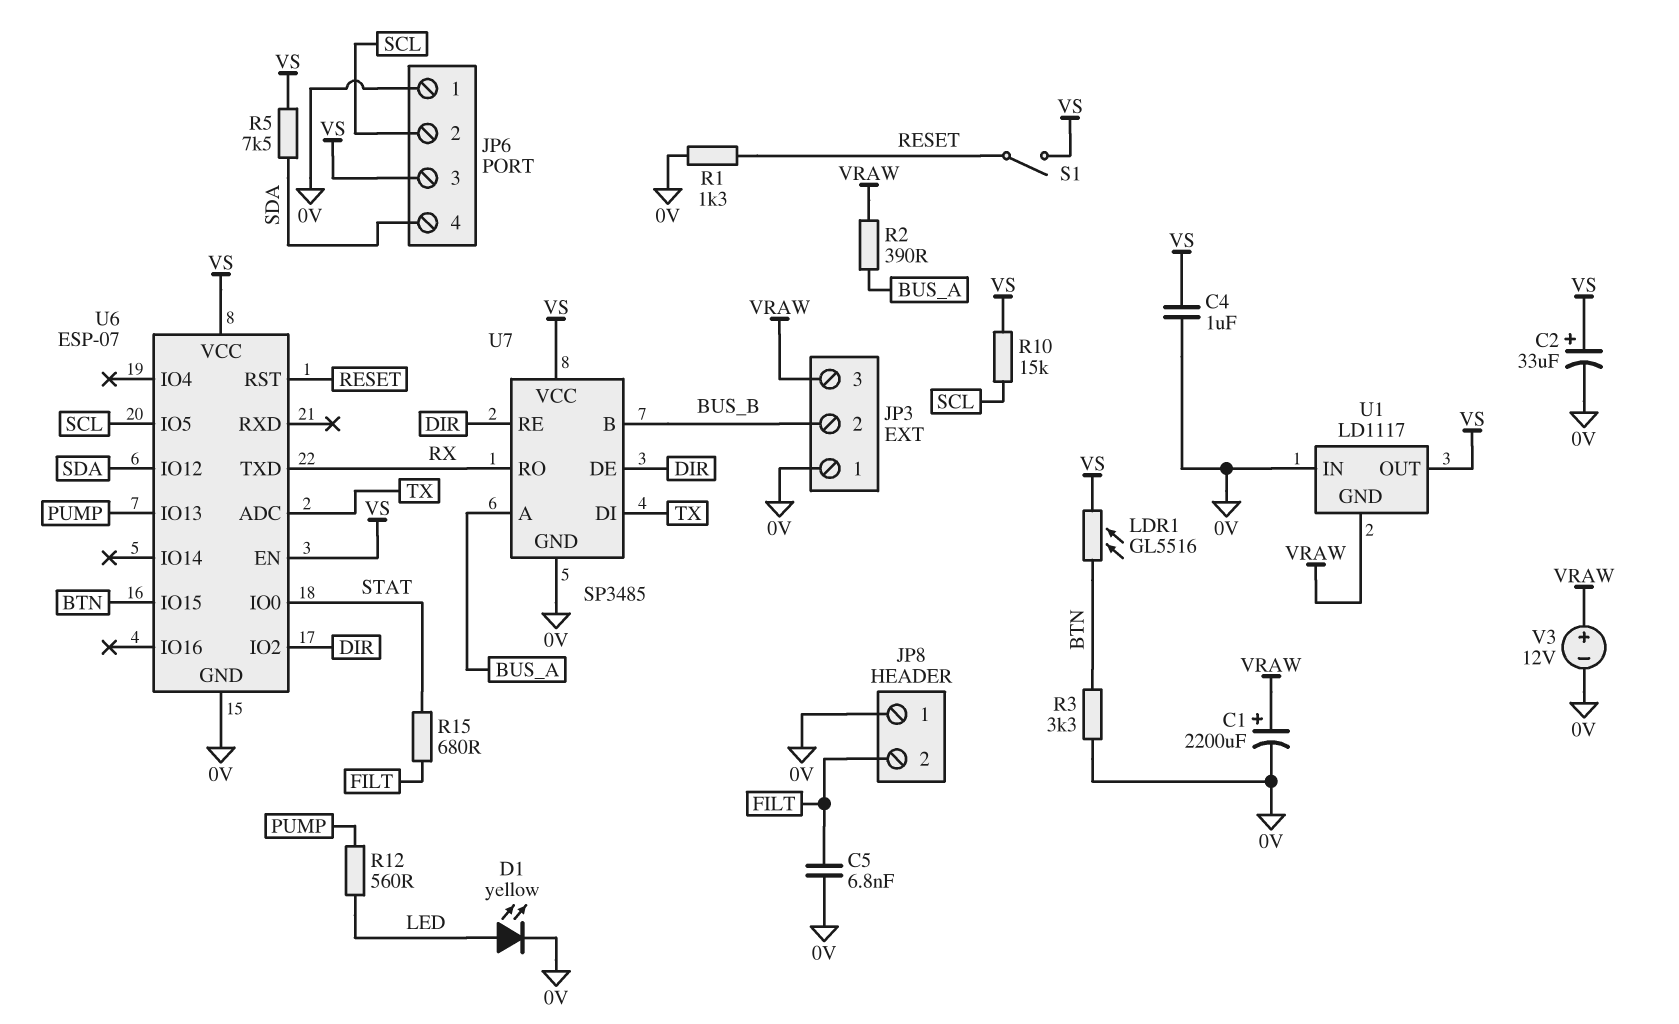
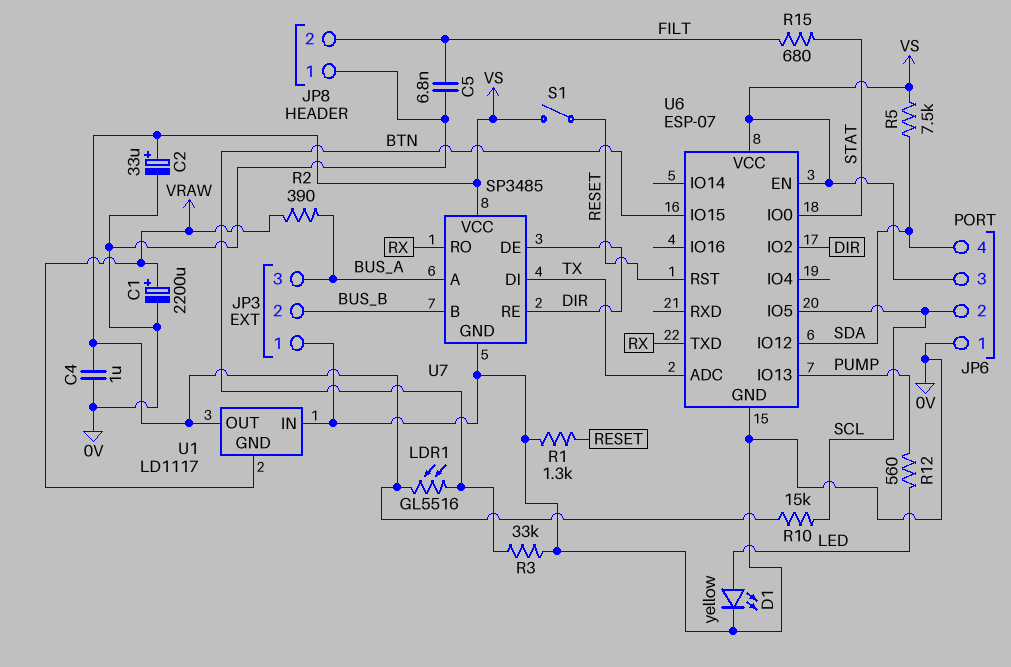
JP3 pin 3: VRAW -> BUS_A
R3: 3.3k (0V, BTN) -> 33k (0V, BTN)
V3: 12V (plus VRAW, minus 0V) -> none

